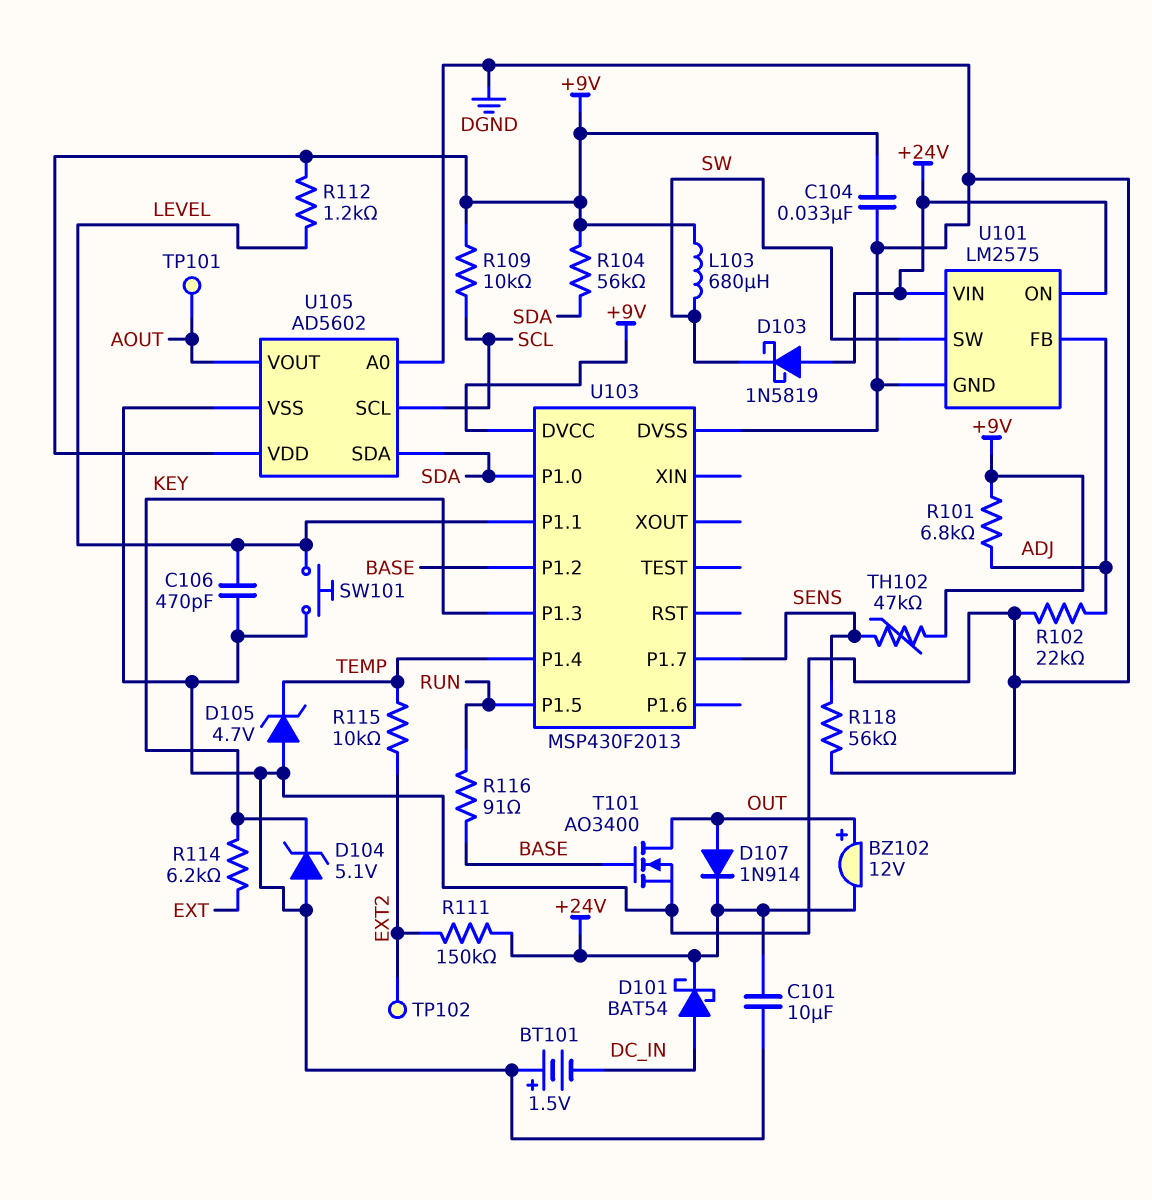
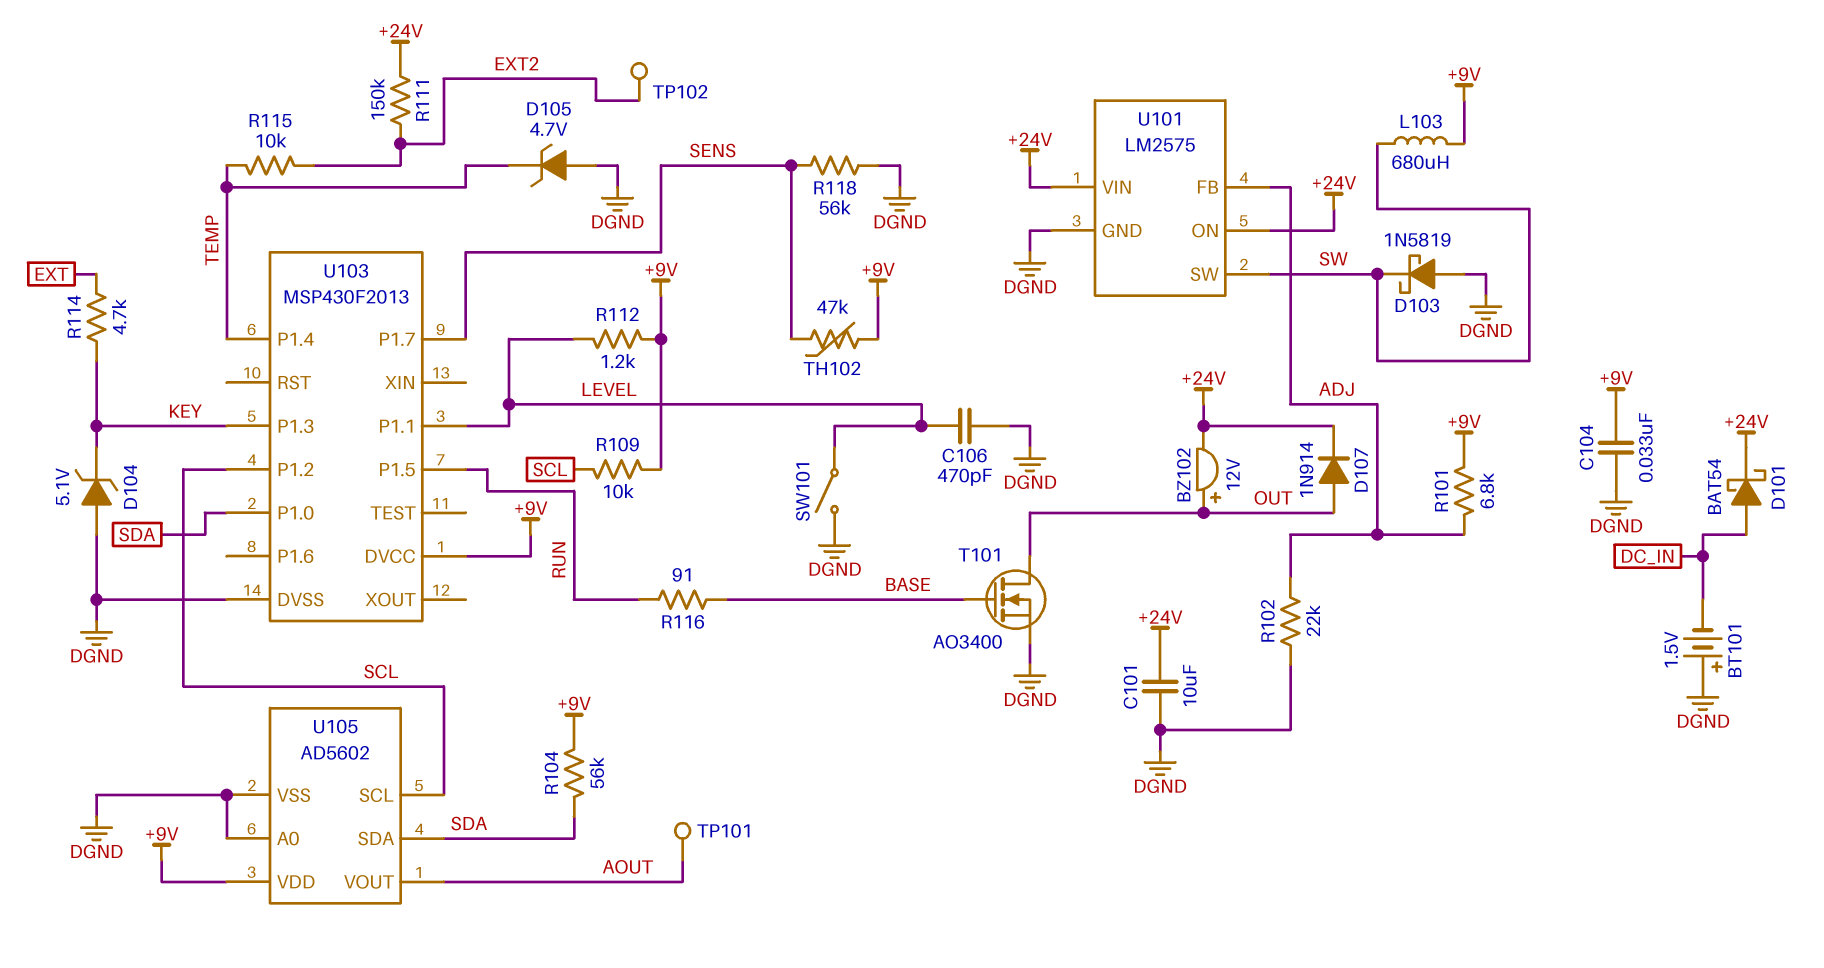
D103: schottky 1N5819 (A +24V, K SW) -> schottky 1N5819 (A DGND, K SW)
R114: 6.2k (EXT, KEY) -> 4.7k (EXT, KEY)
SW101: button (DGND, LEVEL) -> switch (DGND, LEVEL)
U103 pin P1.2: BASE -> SCL

